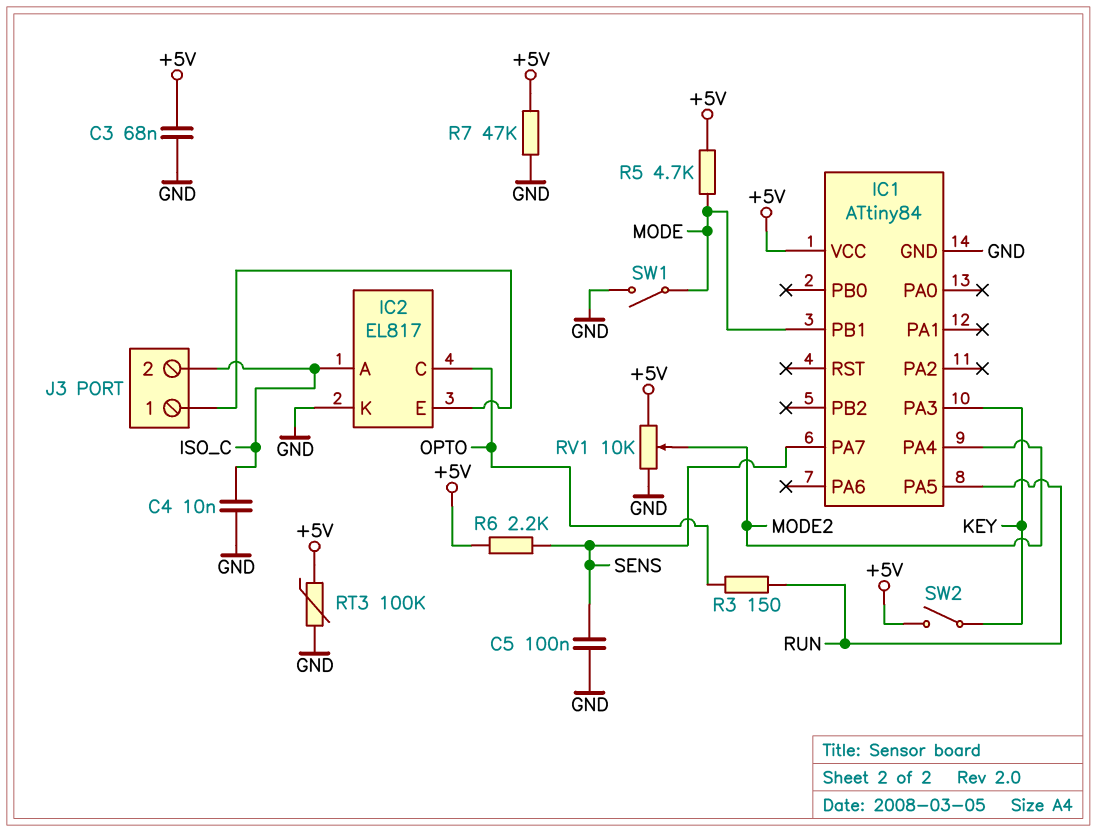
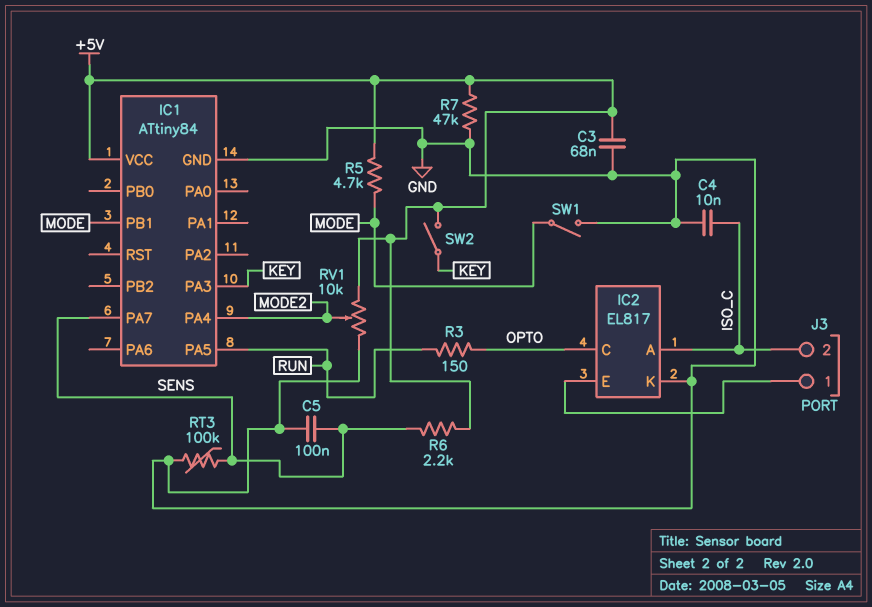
RT3: 100k (+5V, GND) -> 100k (GND, SENS)

